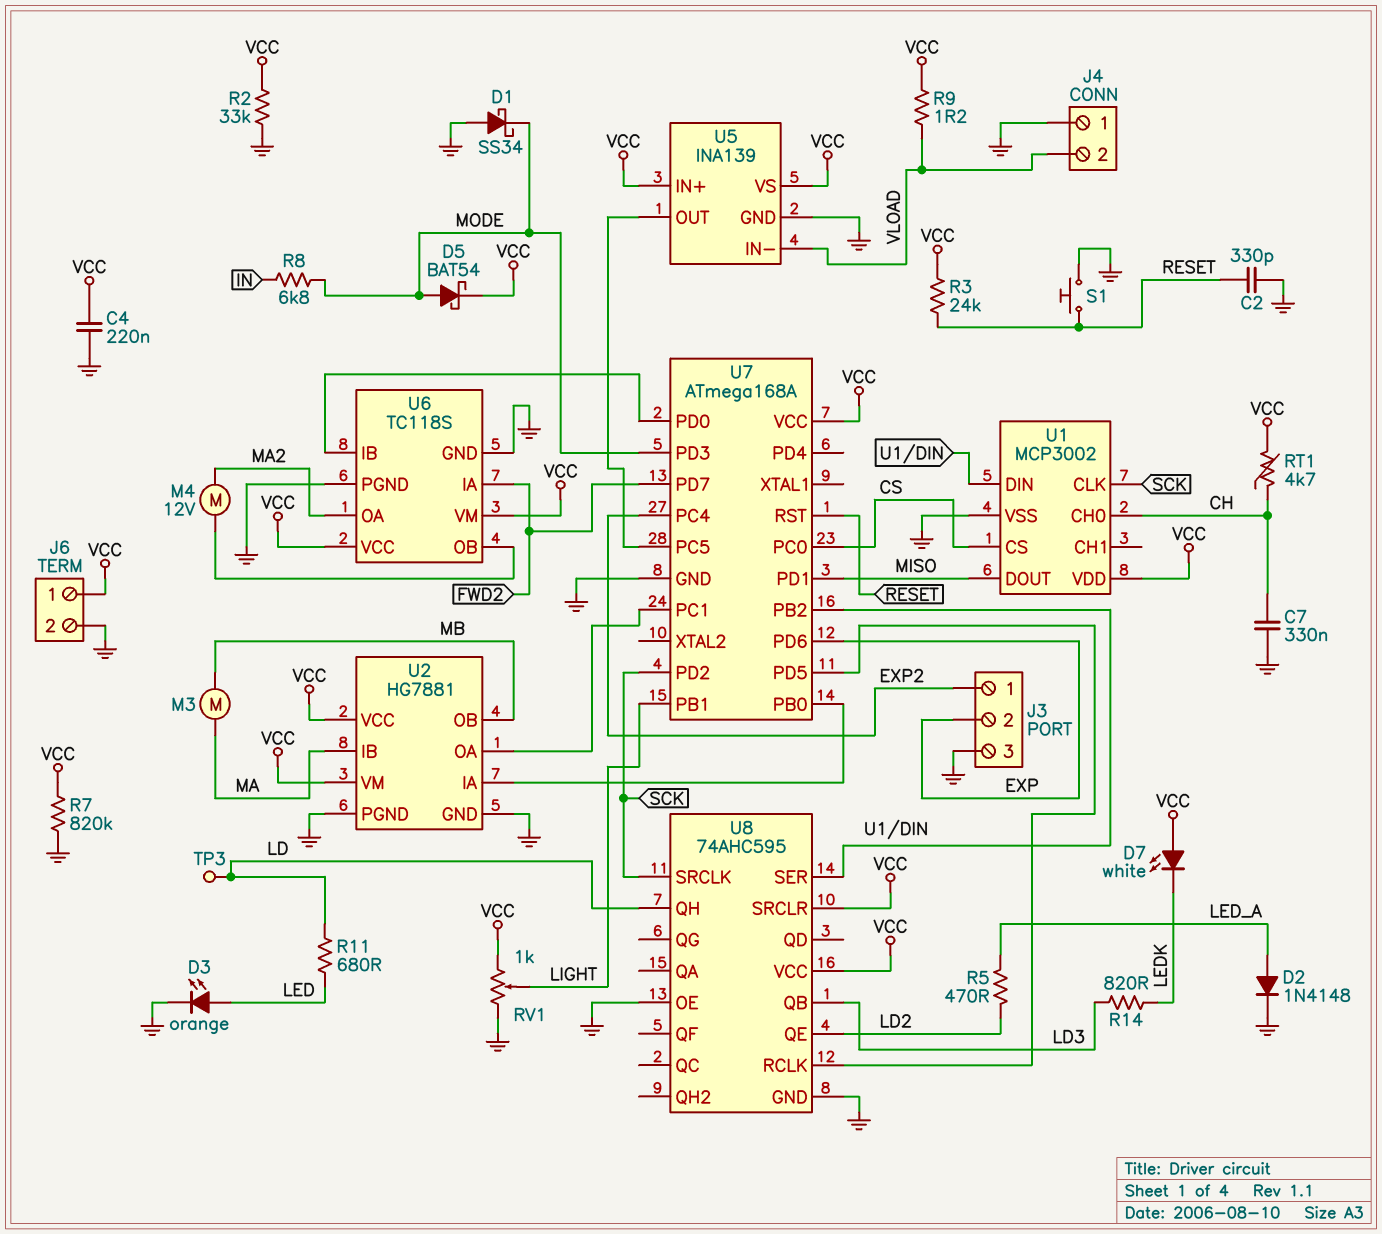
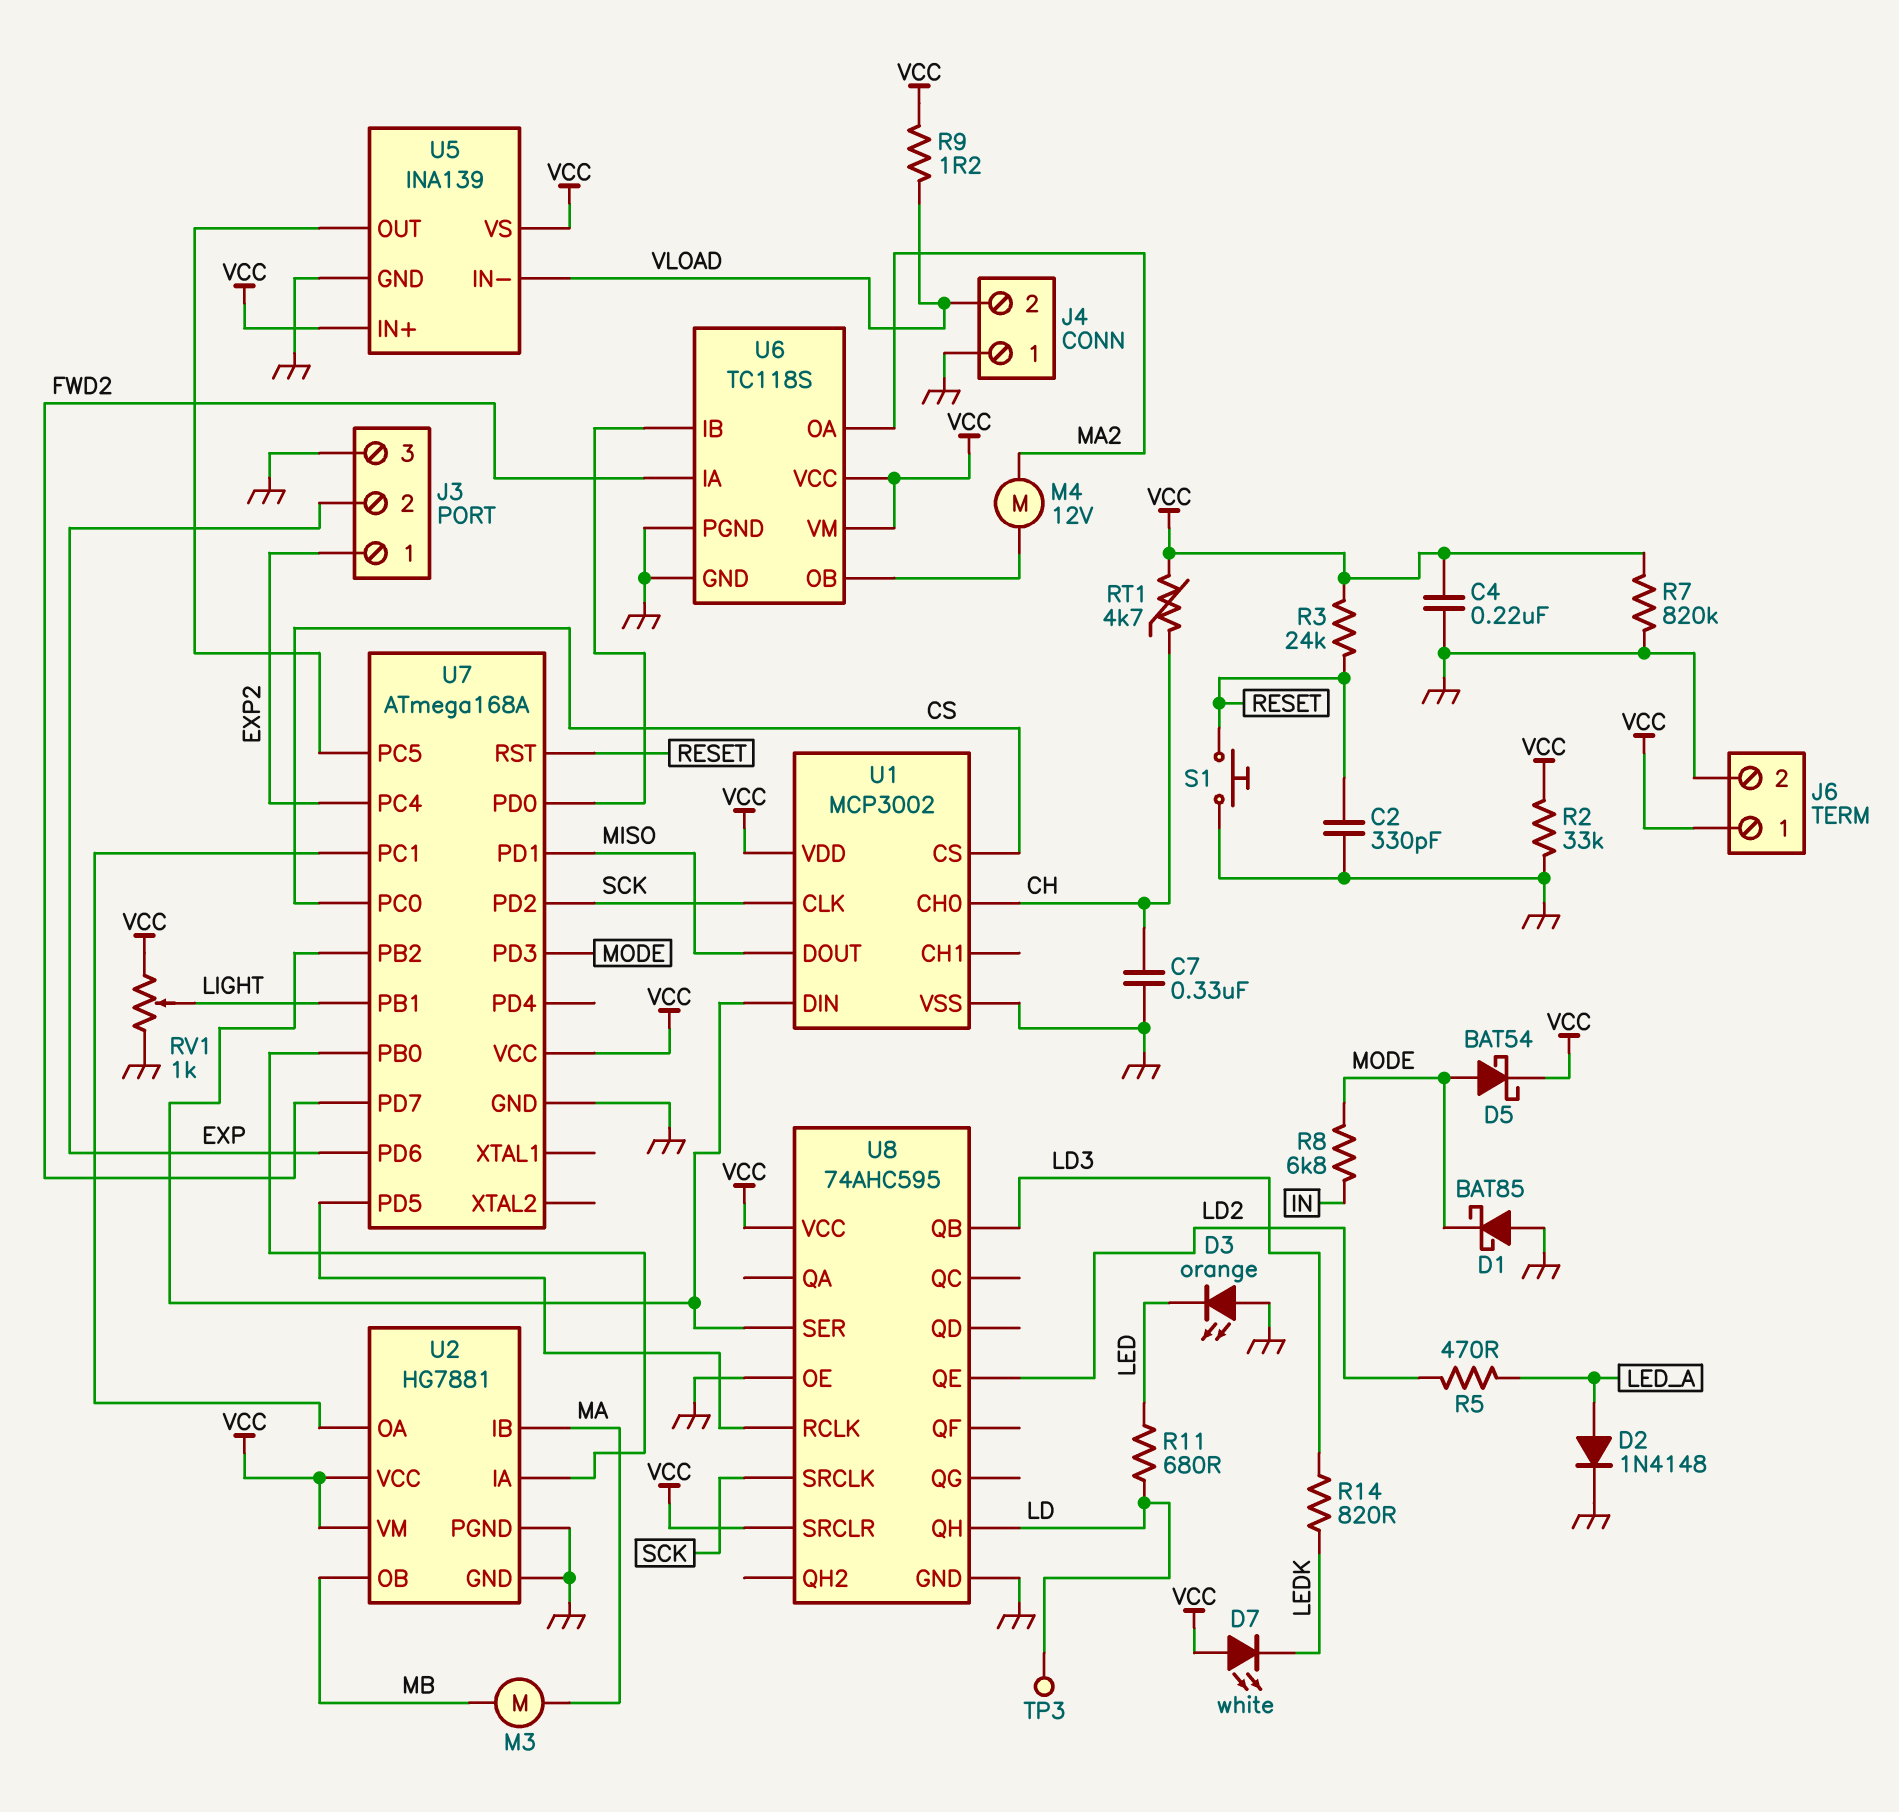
D1: schottky SS34 (A GND, K MODE) -> schottky BAT85 (A GND, K MODE)
D3: LED orange (A LED, K GND) -> LED orange (A GND, K LED)

